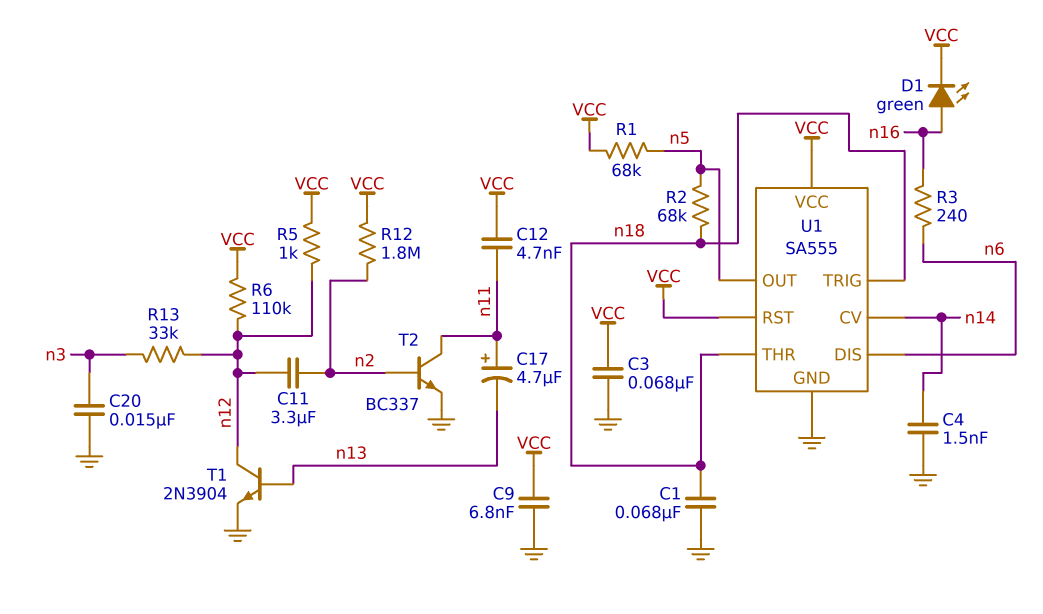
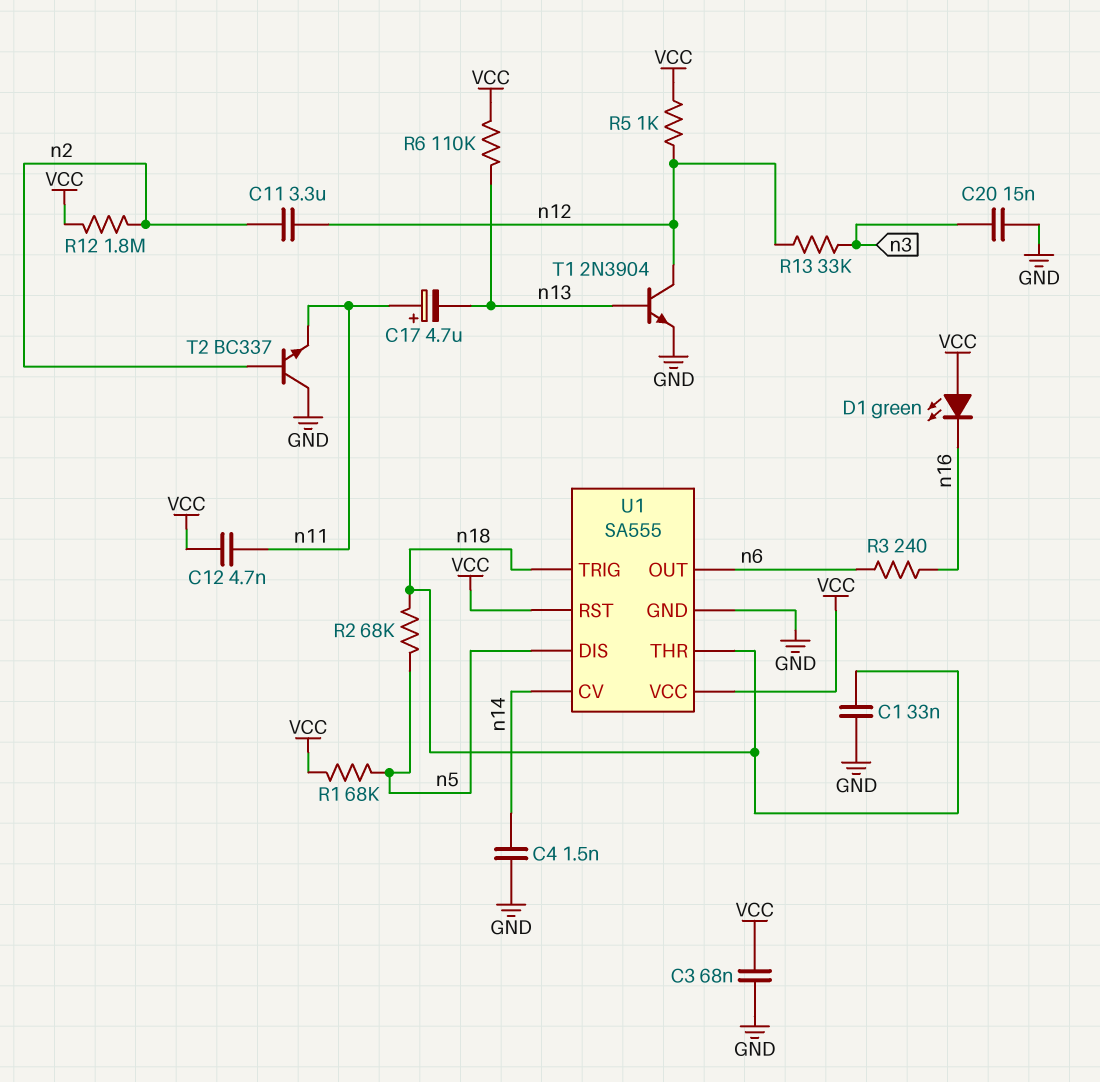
C1: 68nF (GND, n18) -> 33nF (GND, n18)
C9: 6.8nF (GND, VCC) -> none
D1: LED green (A n16, K VCC) -> LED green (A VCC, K n16)
R6: 110k (VCC, n12) -> 110k (VCC, n13)
T2: NPN BC337 (B n2, C n11, E GND) -> NPN BC337 (B n2, C GND, E n11)
U1 pin DIS: n6 -> n5
U1 pin OUT: n5 -> n6

